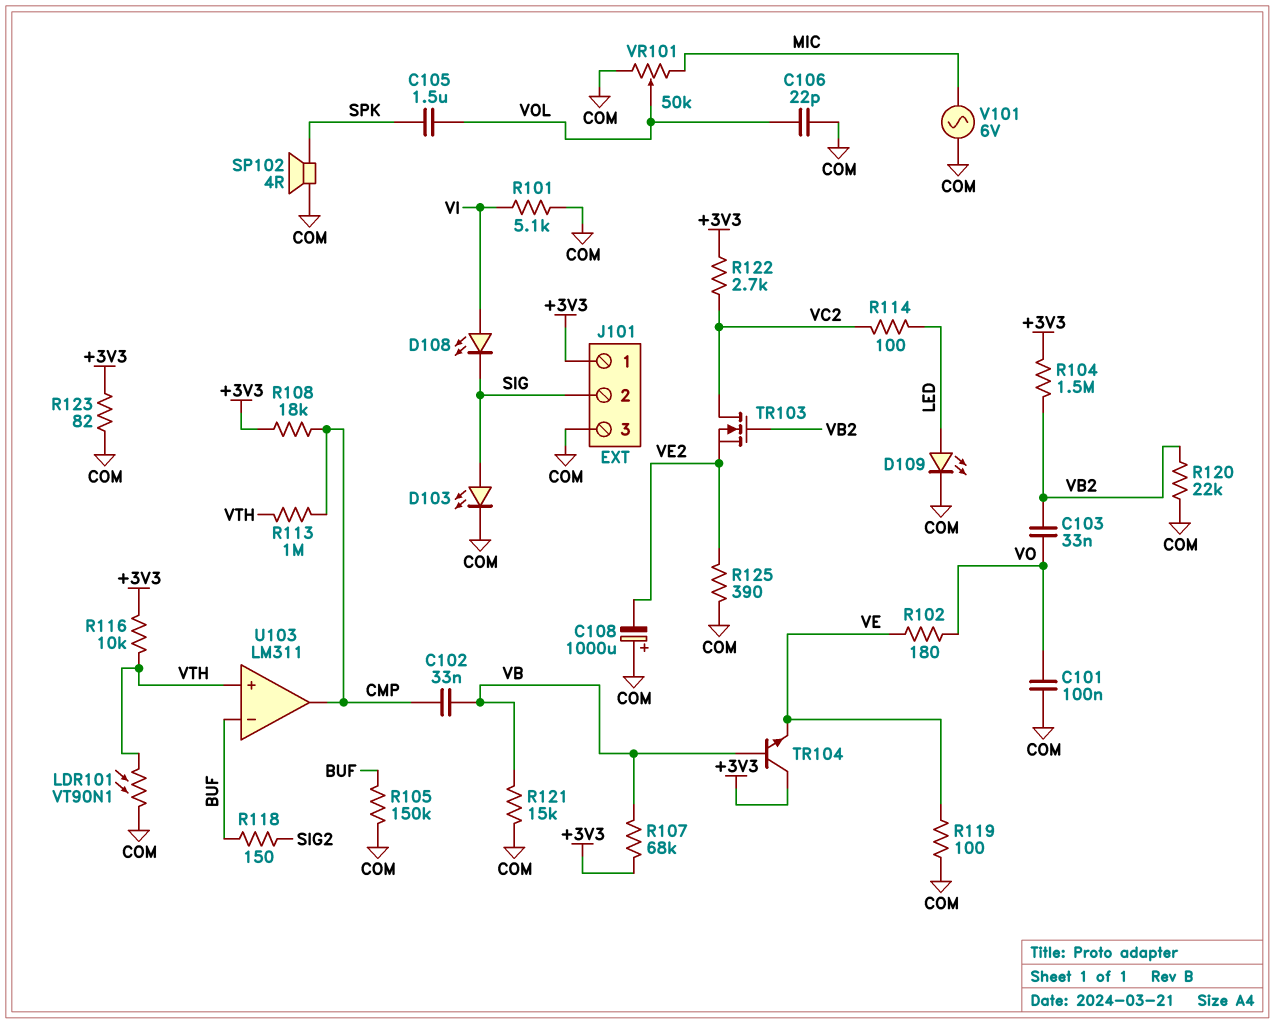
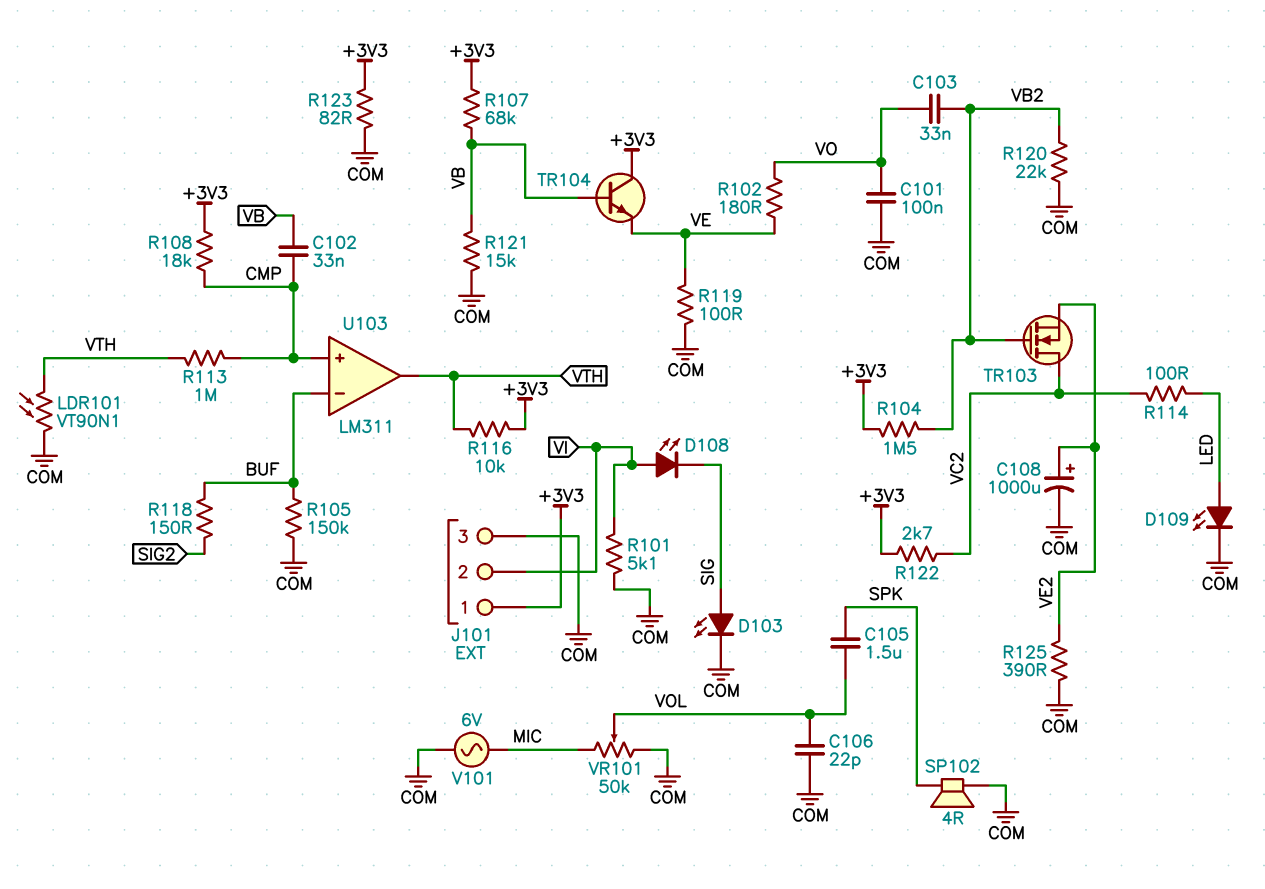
C108: 1000uF (plus COM, minus VE2) -> 1000uF (plus VE2, minus COM)
J101 pin 2: SIG -> VI
U103 pin in+: VTH -> CMP
U103 pin out: CMP -> VTH

